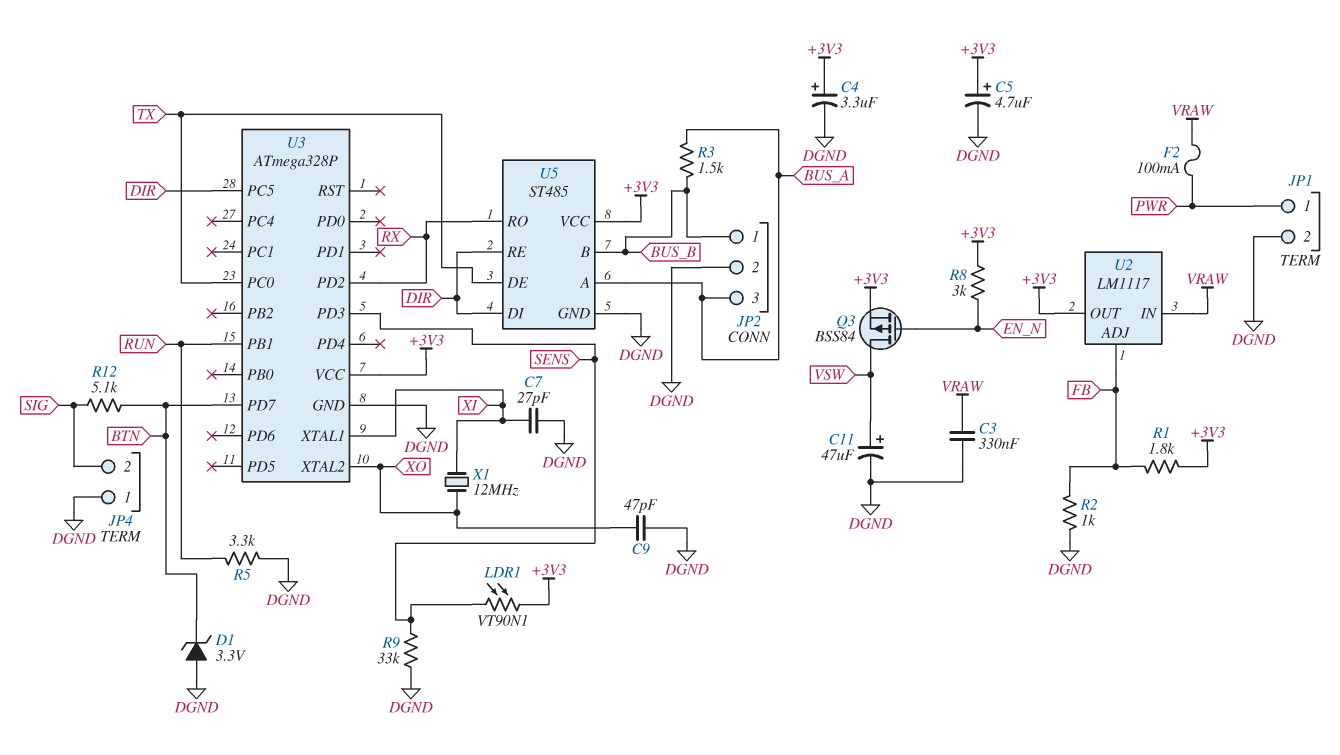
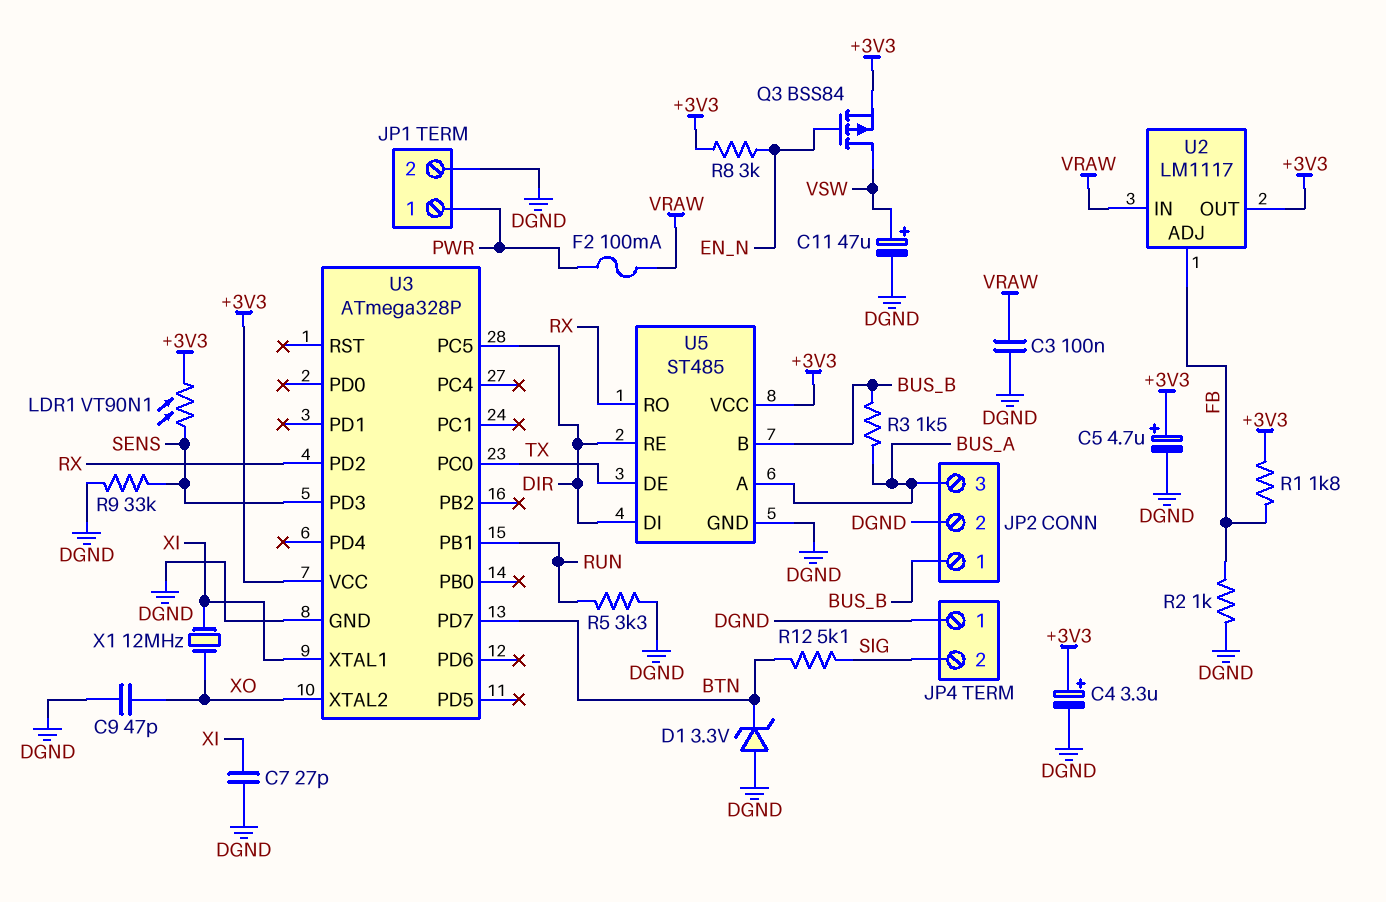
C3: 330nF (DGND, VRAW) -> 100nF (DGND, VRAW)

